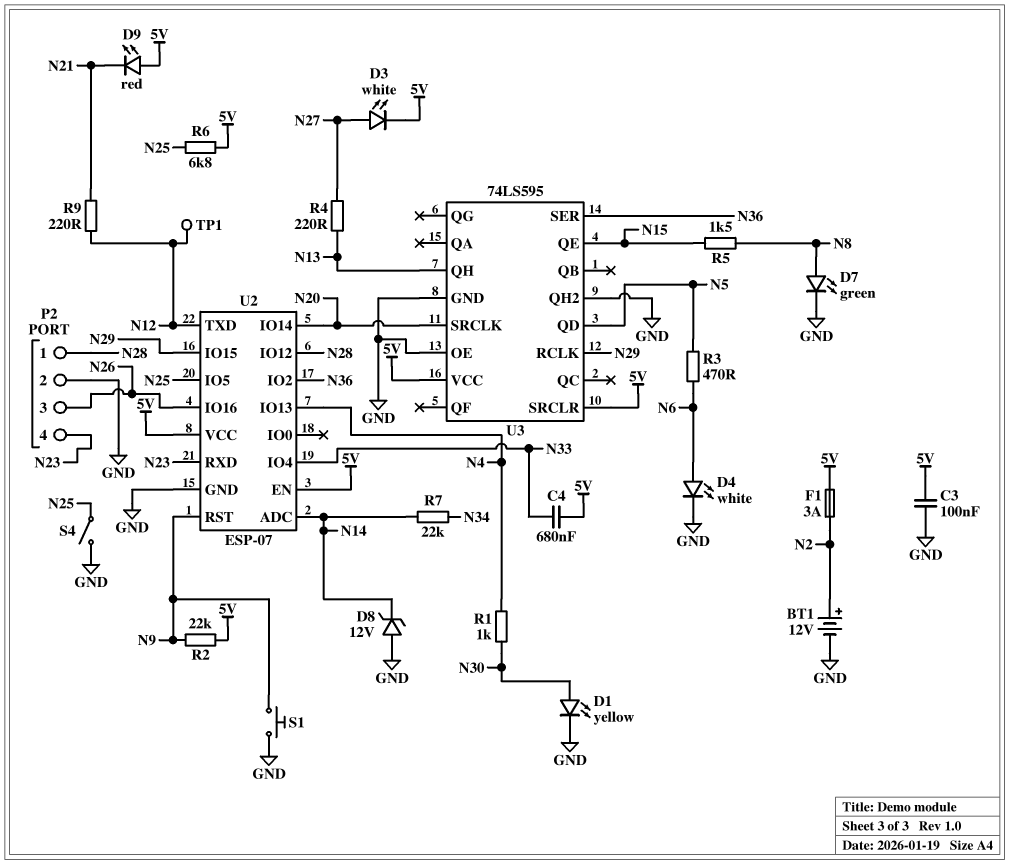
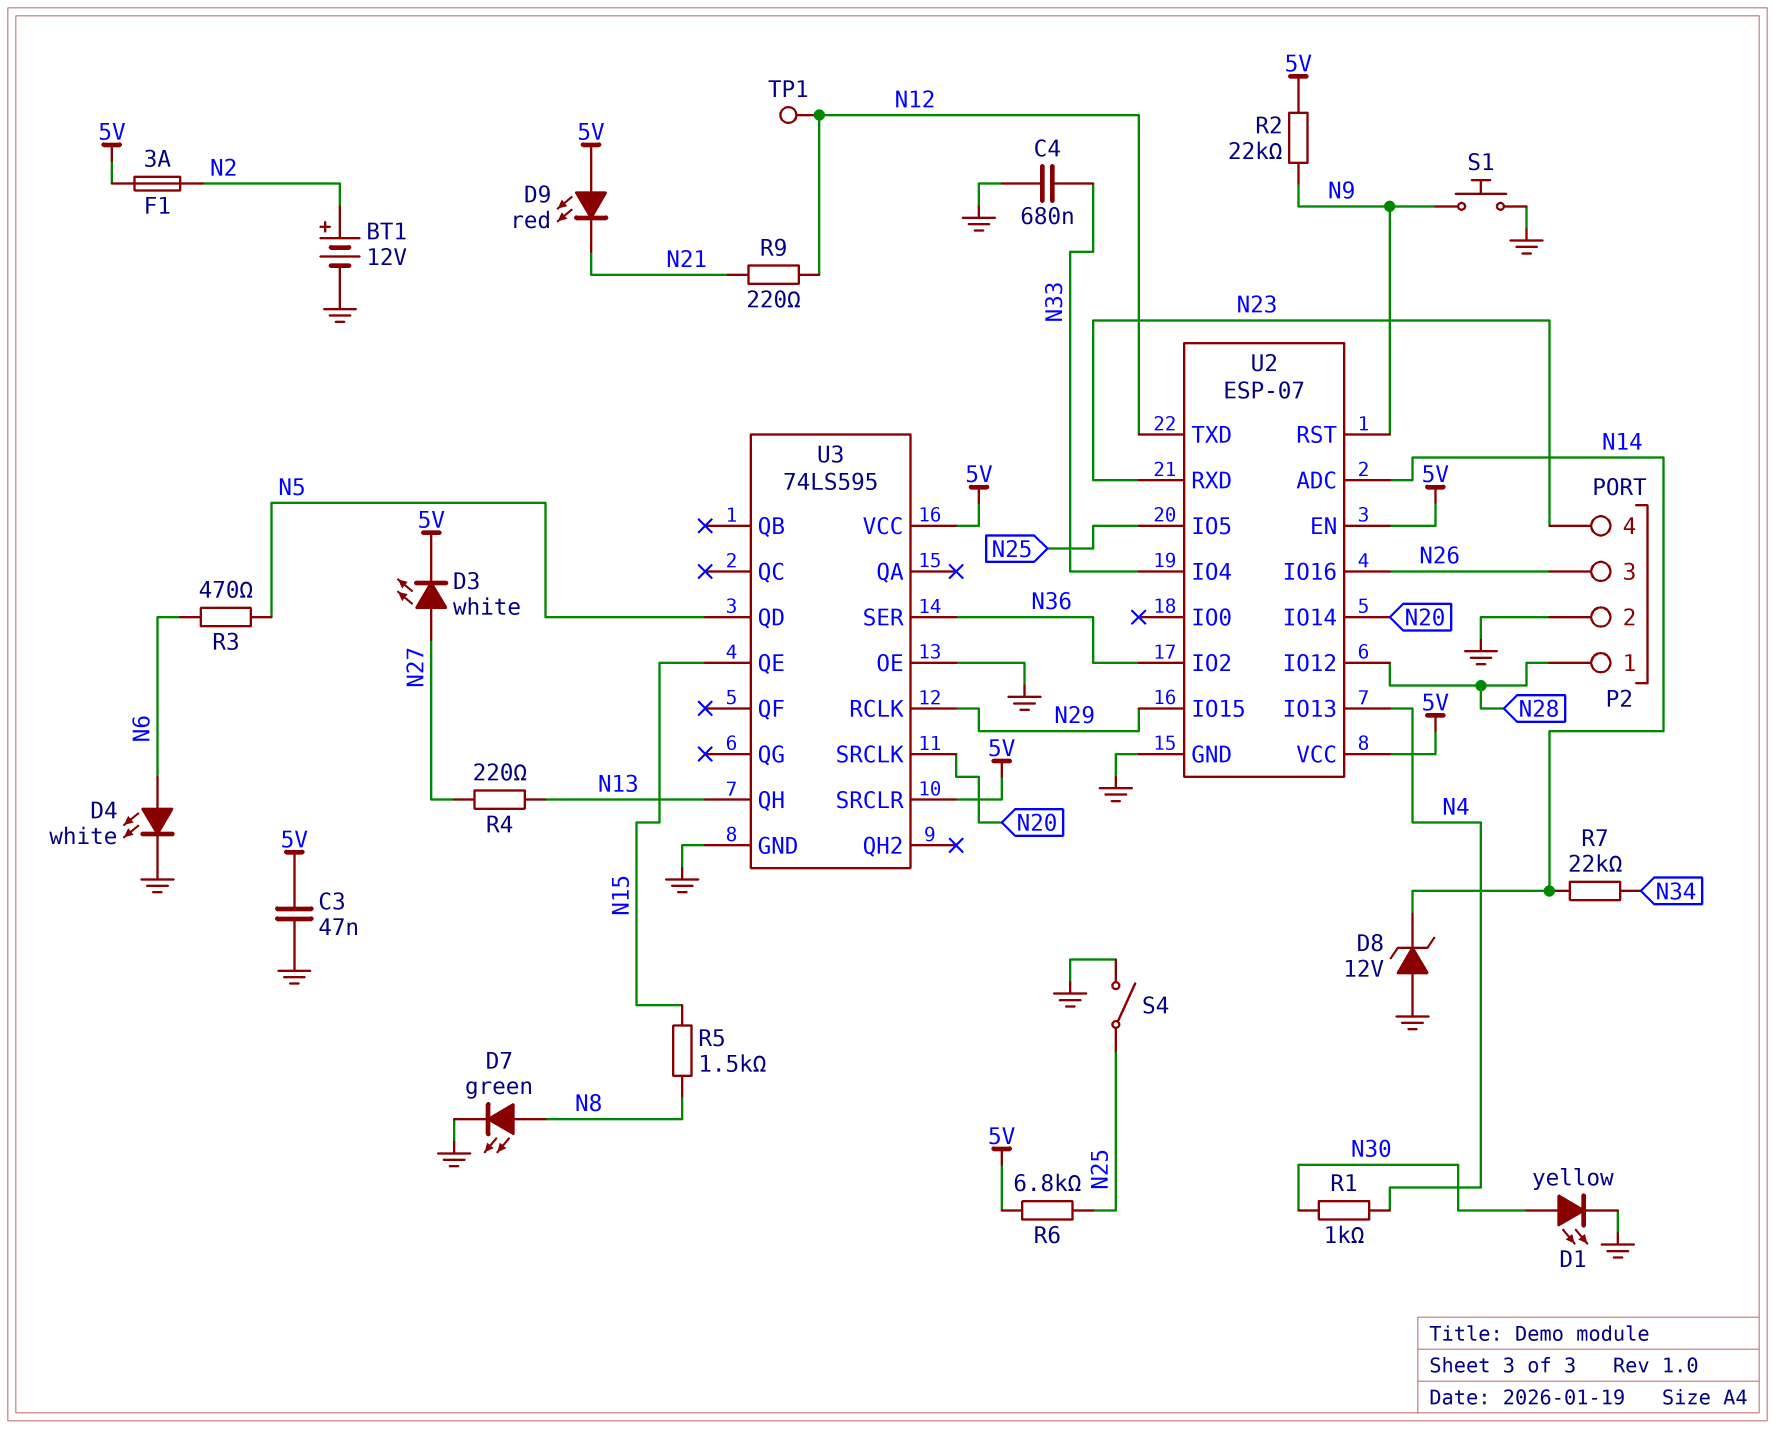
C3: 100nF (5V, GND) -> 47nF (5V, GND)
C4: 680nF (5V, N33) -> 680nF (GND, N33)
U3 pin QH2: GND -> none

